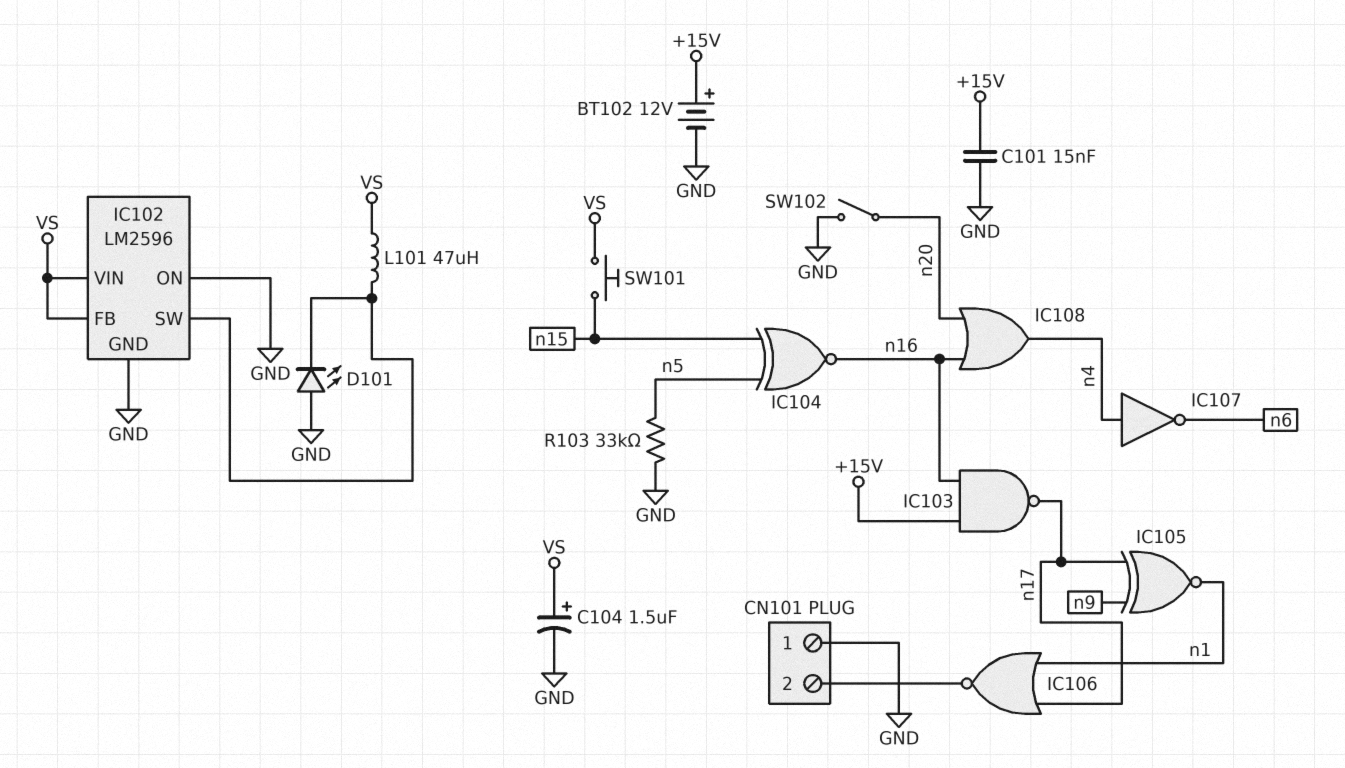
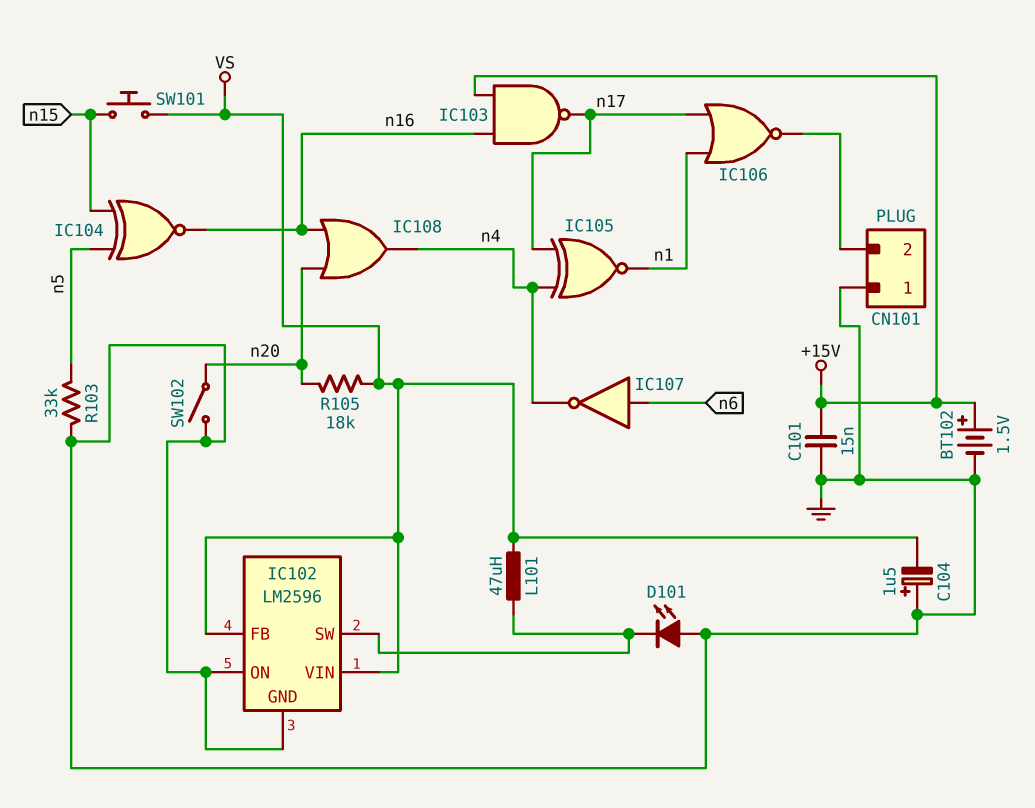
BT102: 12V (plus +15V, minus GND) -> 1.5V (plus +15V, minus GND)
C104: 1.5uF (plus VS, minus GND) -> 1.5uF (plus GND, minus VS)
IC105: XNOR (in n9, in n17, out n1) -> XNOR (in n4, in n17, out n1)
IC107: NOT (in n4, out n6) -> NOT (in n6, out n4)
R105: none -> 18k (VS, n20)

